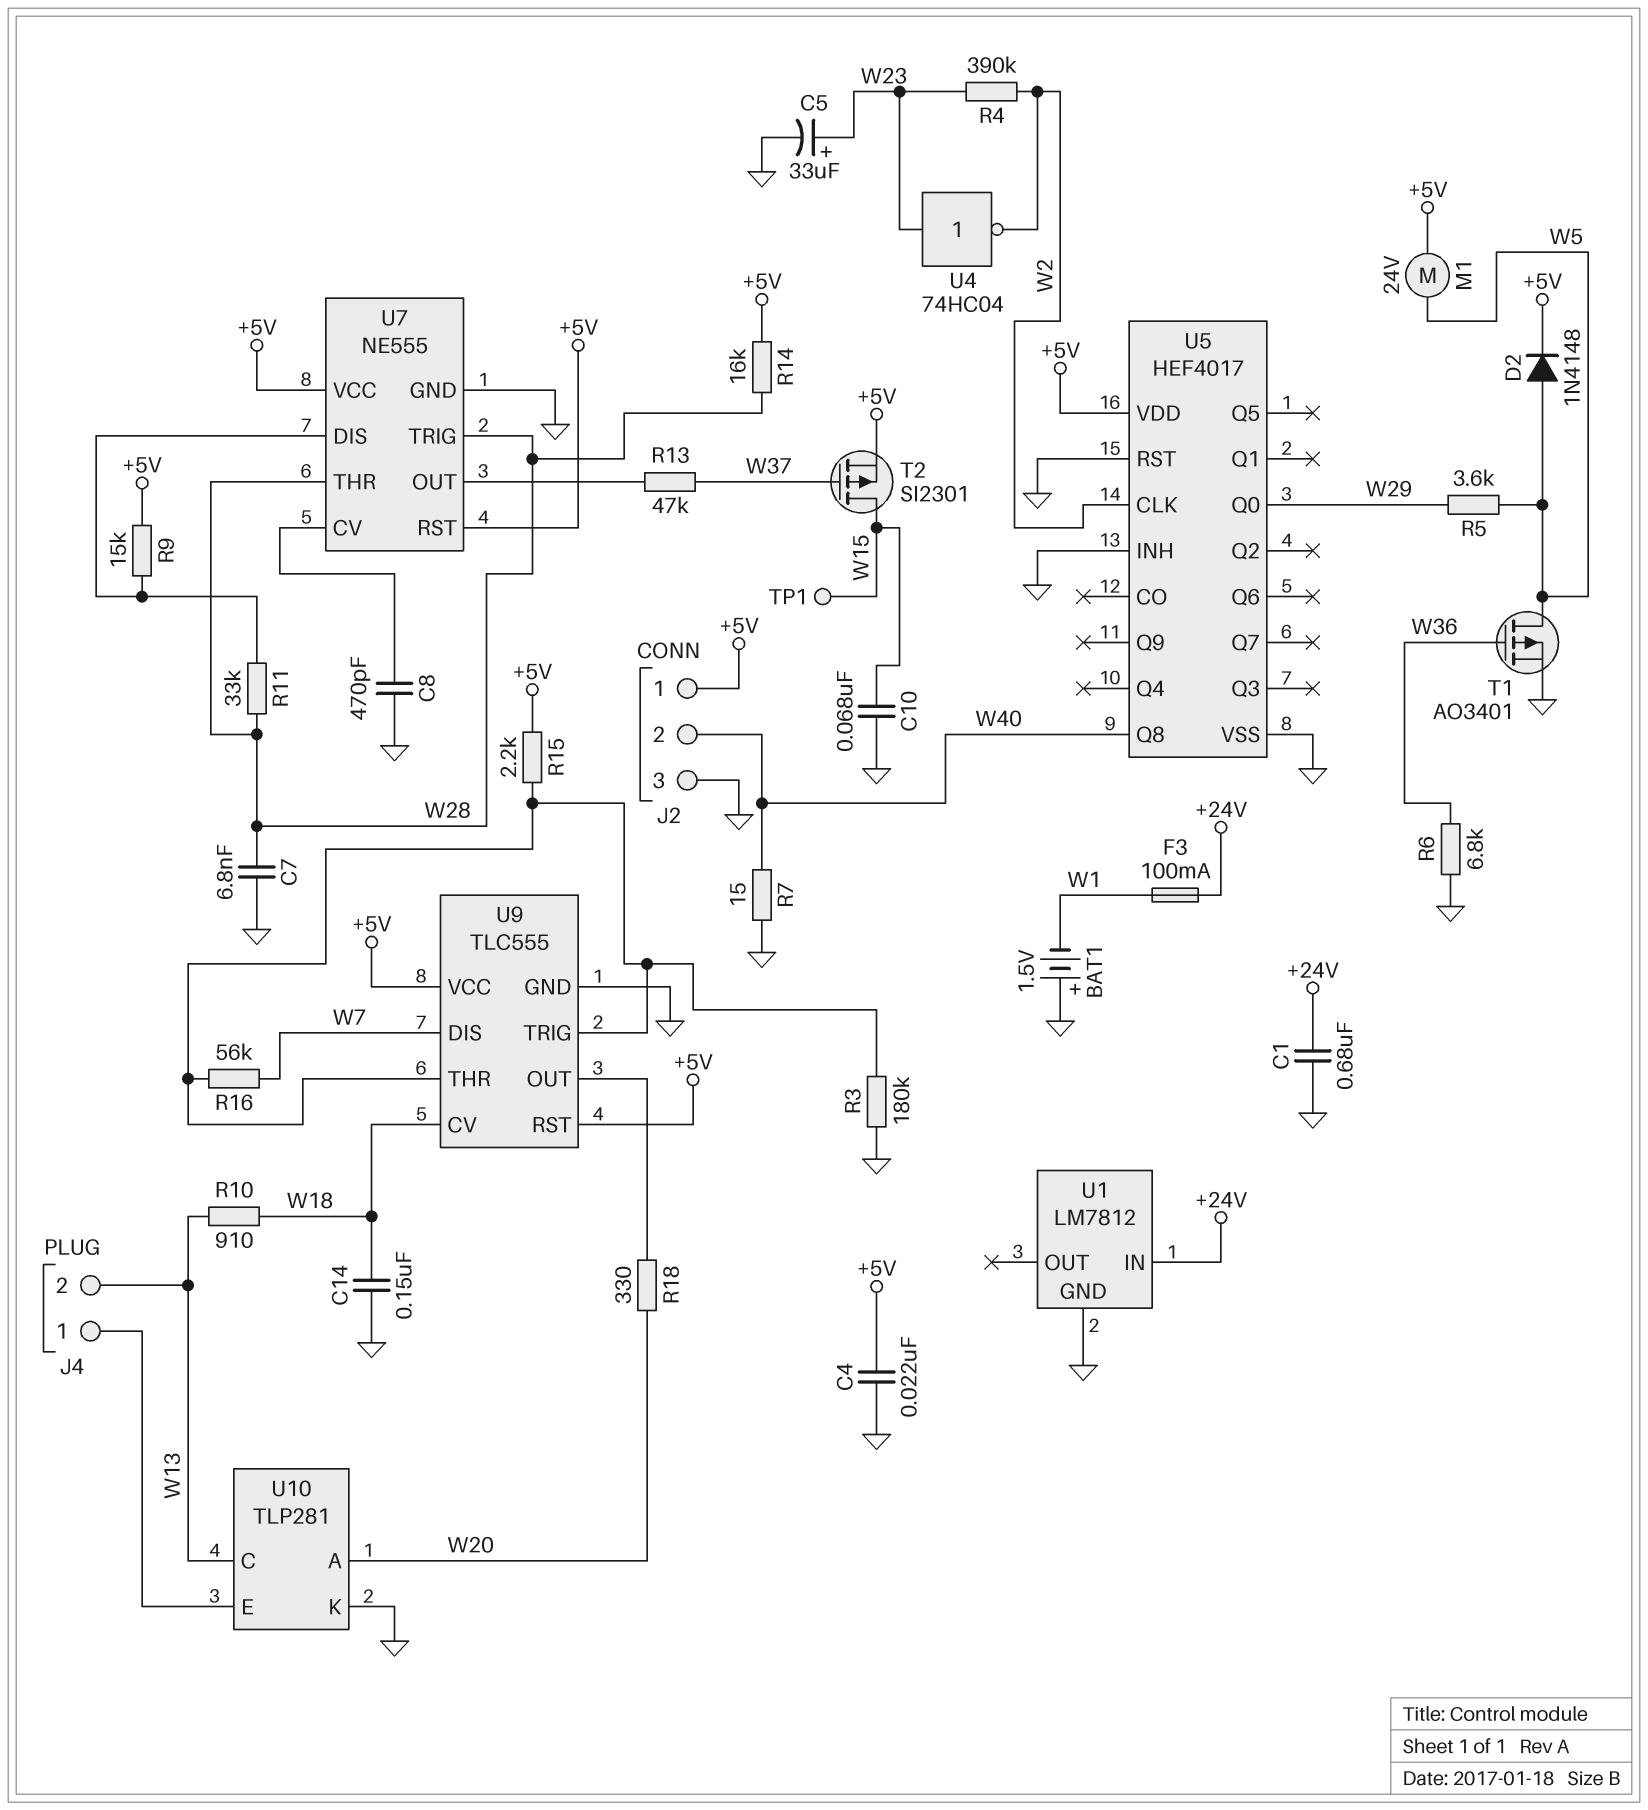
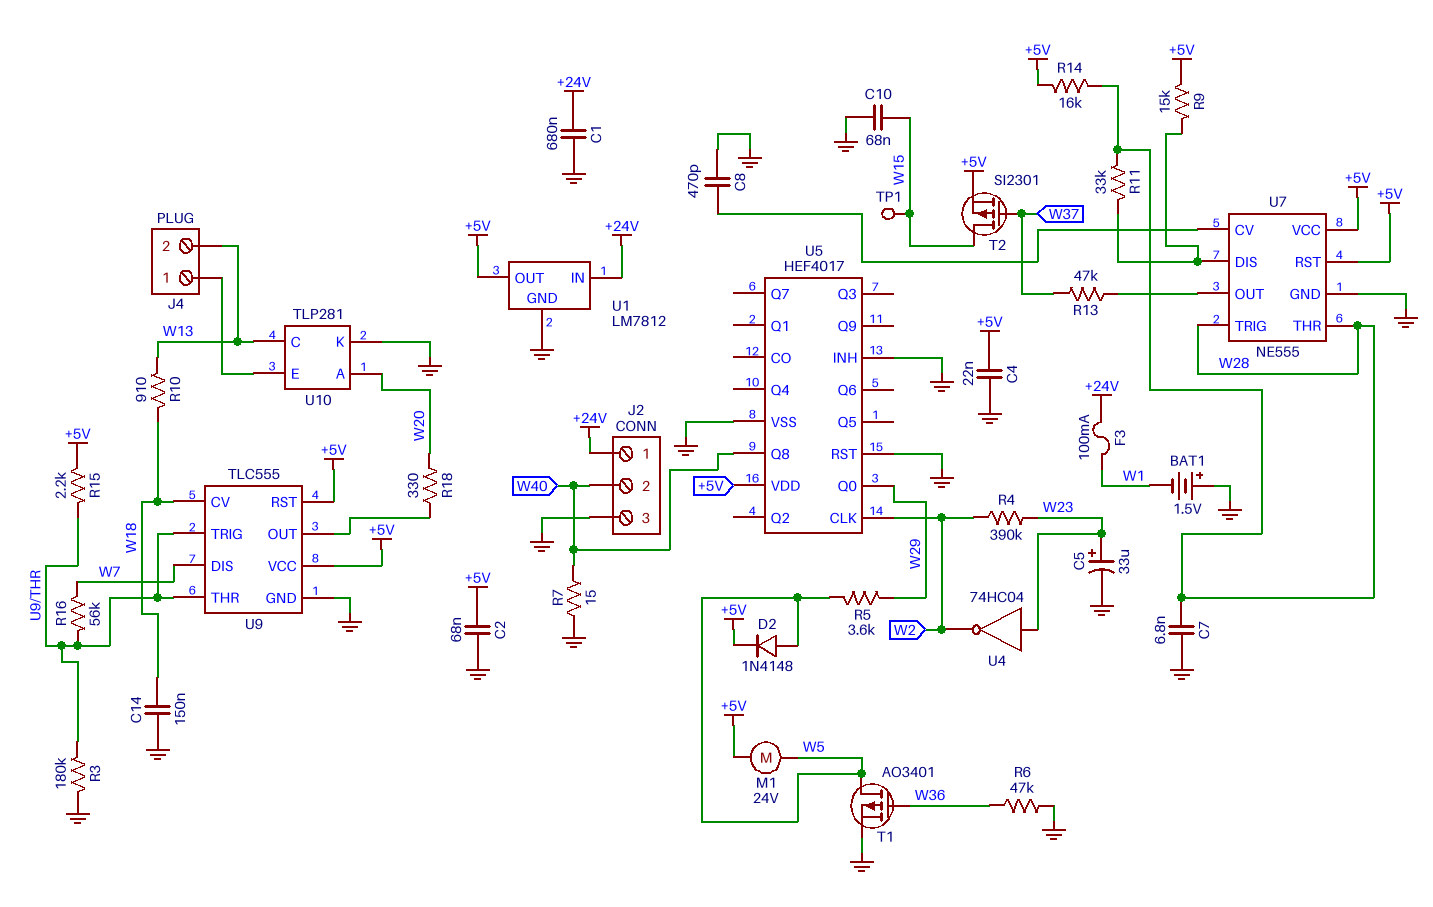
C2: none -> 68nF (+5V, GND)
J2 pin 1: +5V -> +24V
R6: 6.8k (GND, W36) -> 47k (GND, W36)
U1 pin OUT: none -> +5V

